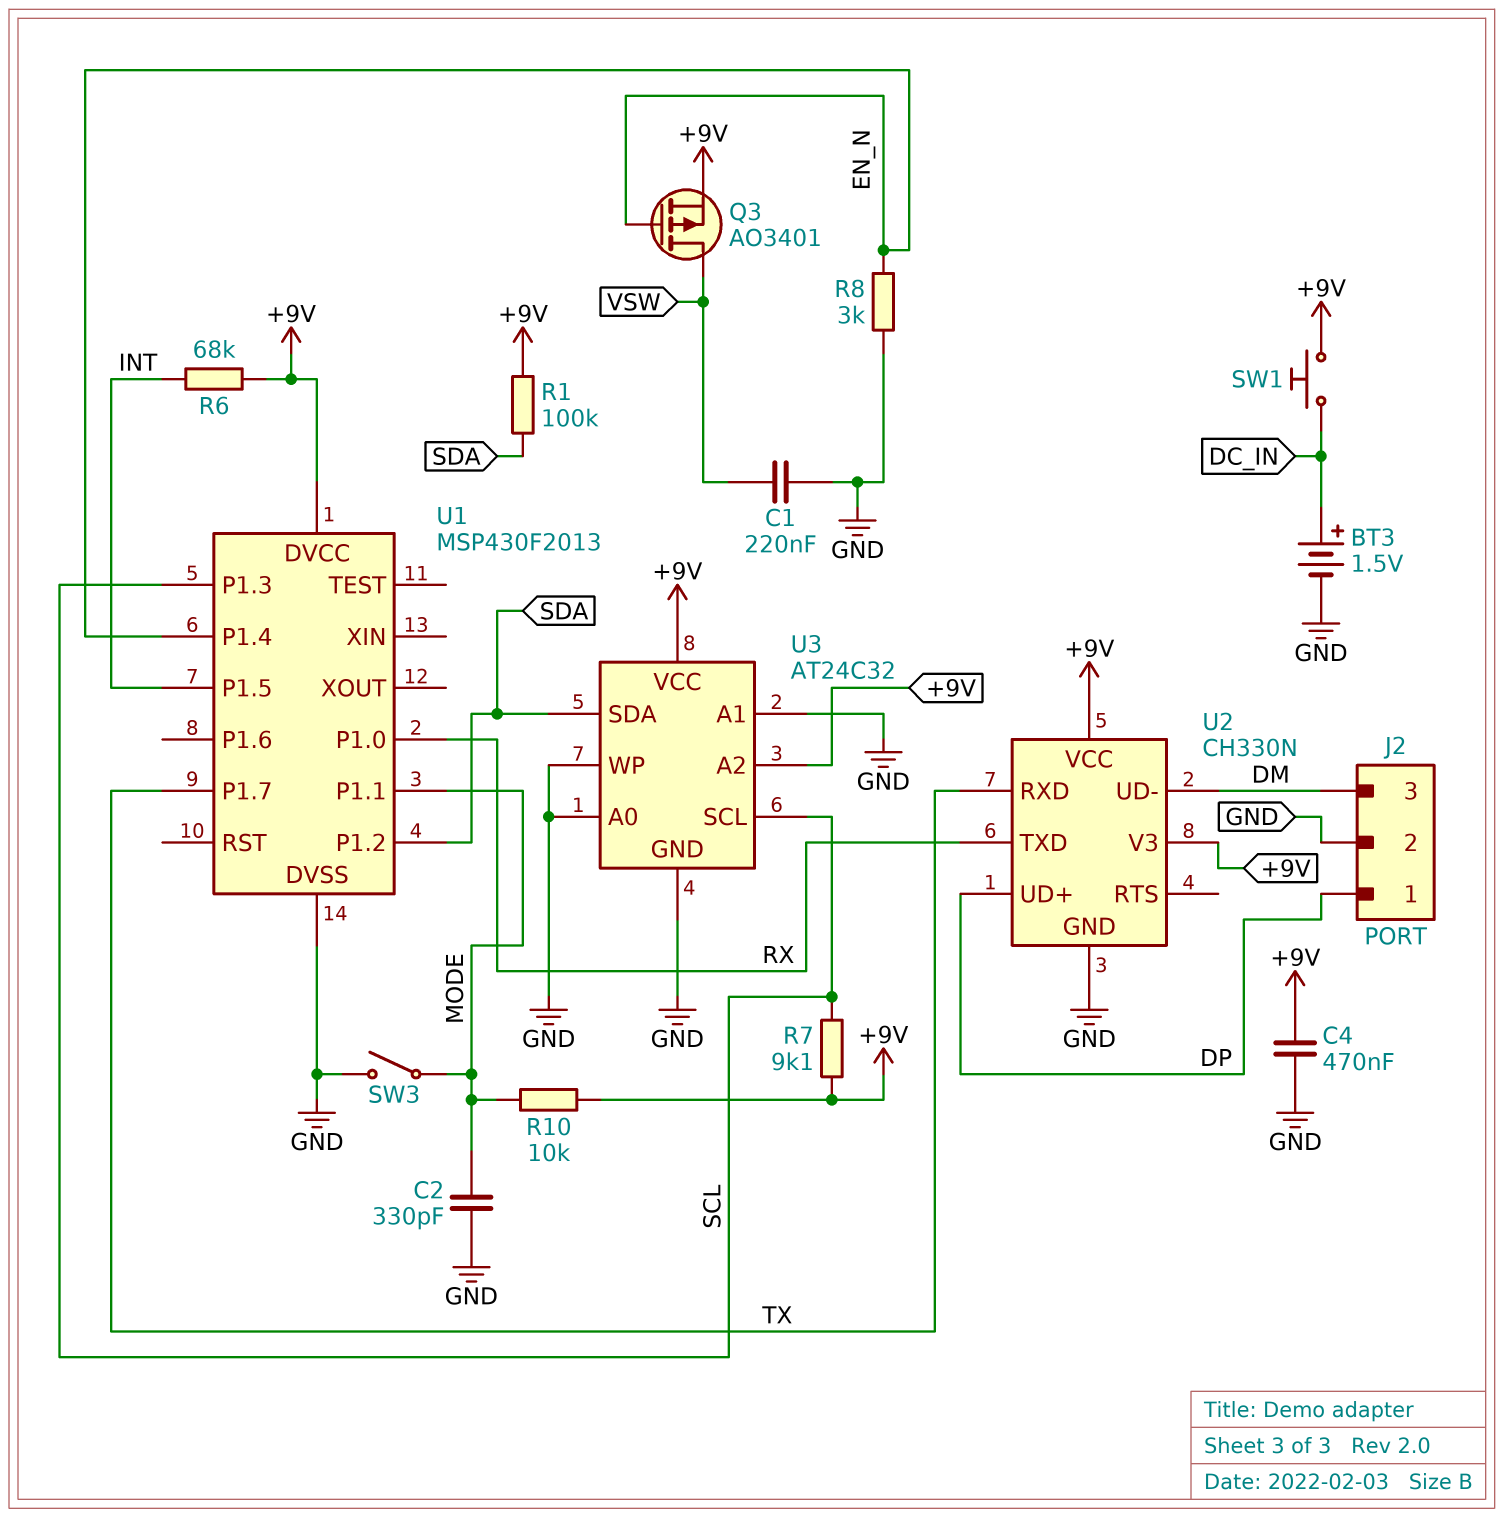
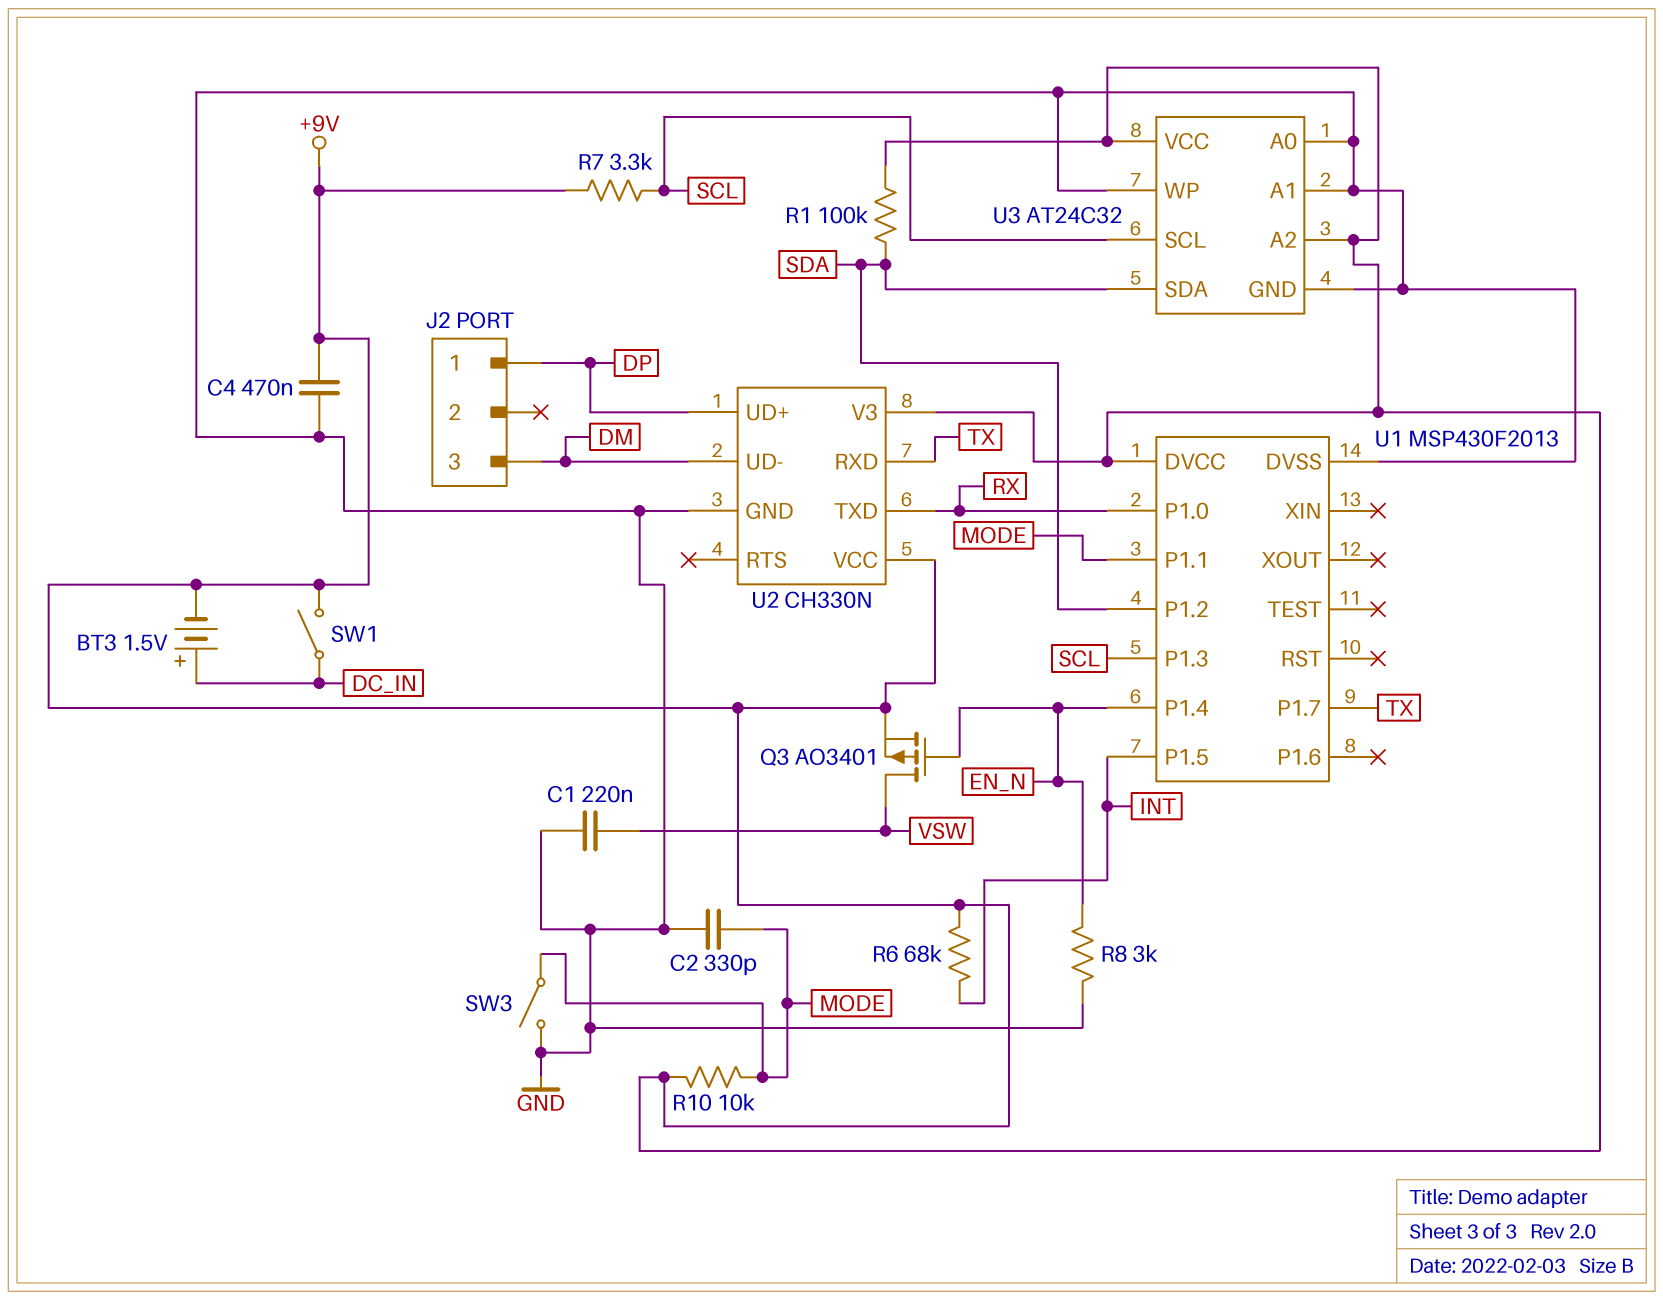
BT3: 1.5V (plus DC_IN, minus GND) -> 1.5V (plus DC_IN, minus +9V)
J2 pin 2: GND -> none
R7: 9.1k (+9V, SCL) -> 3.3k (+9V, SCL)
SW1: button (+9V, DC_IN) -> switch (+9V, DC_IN)

